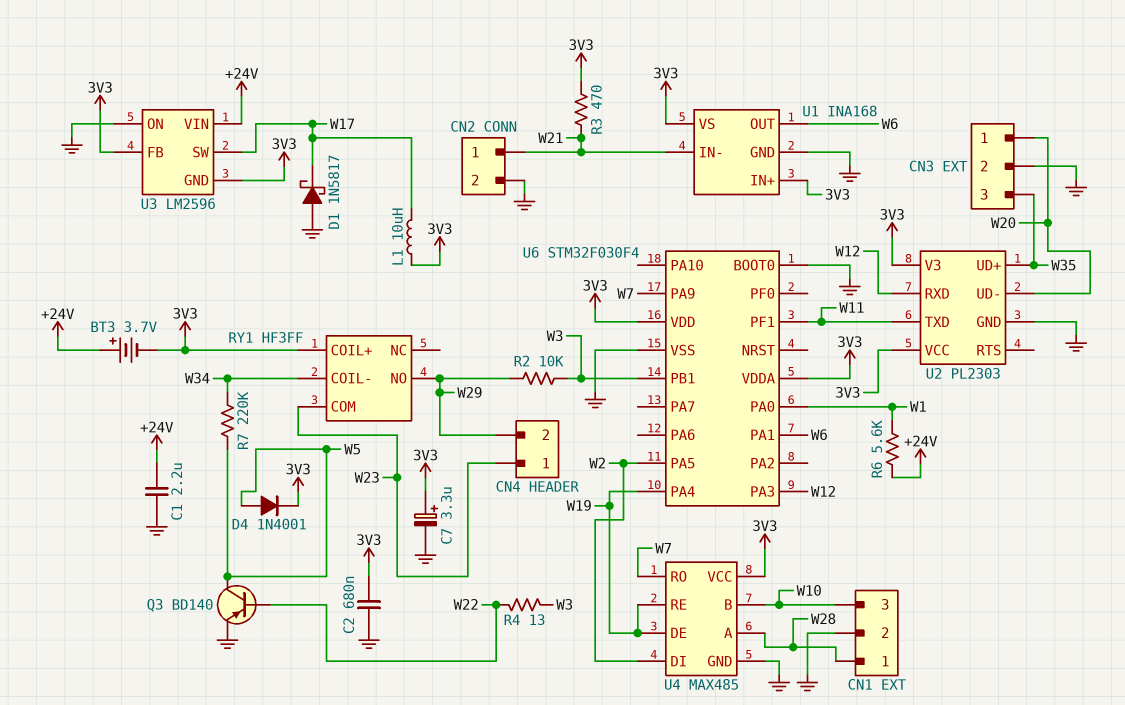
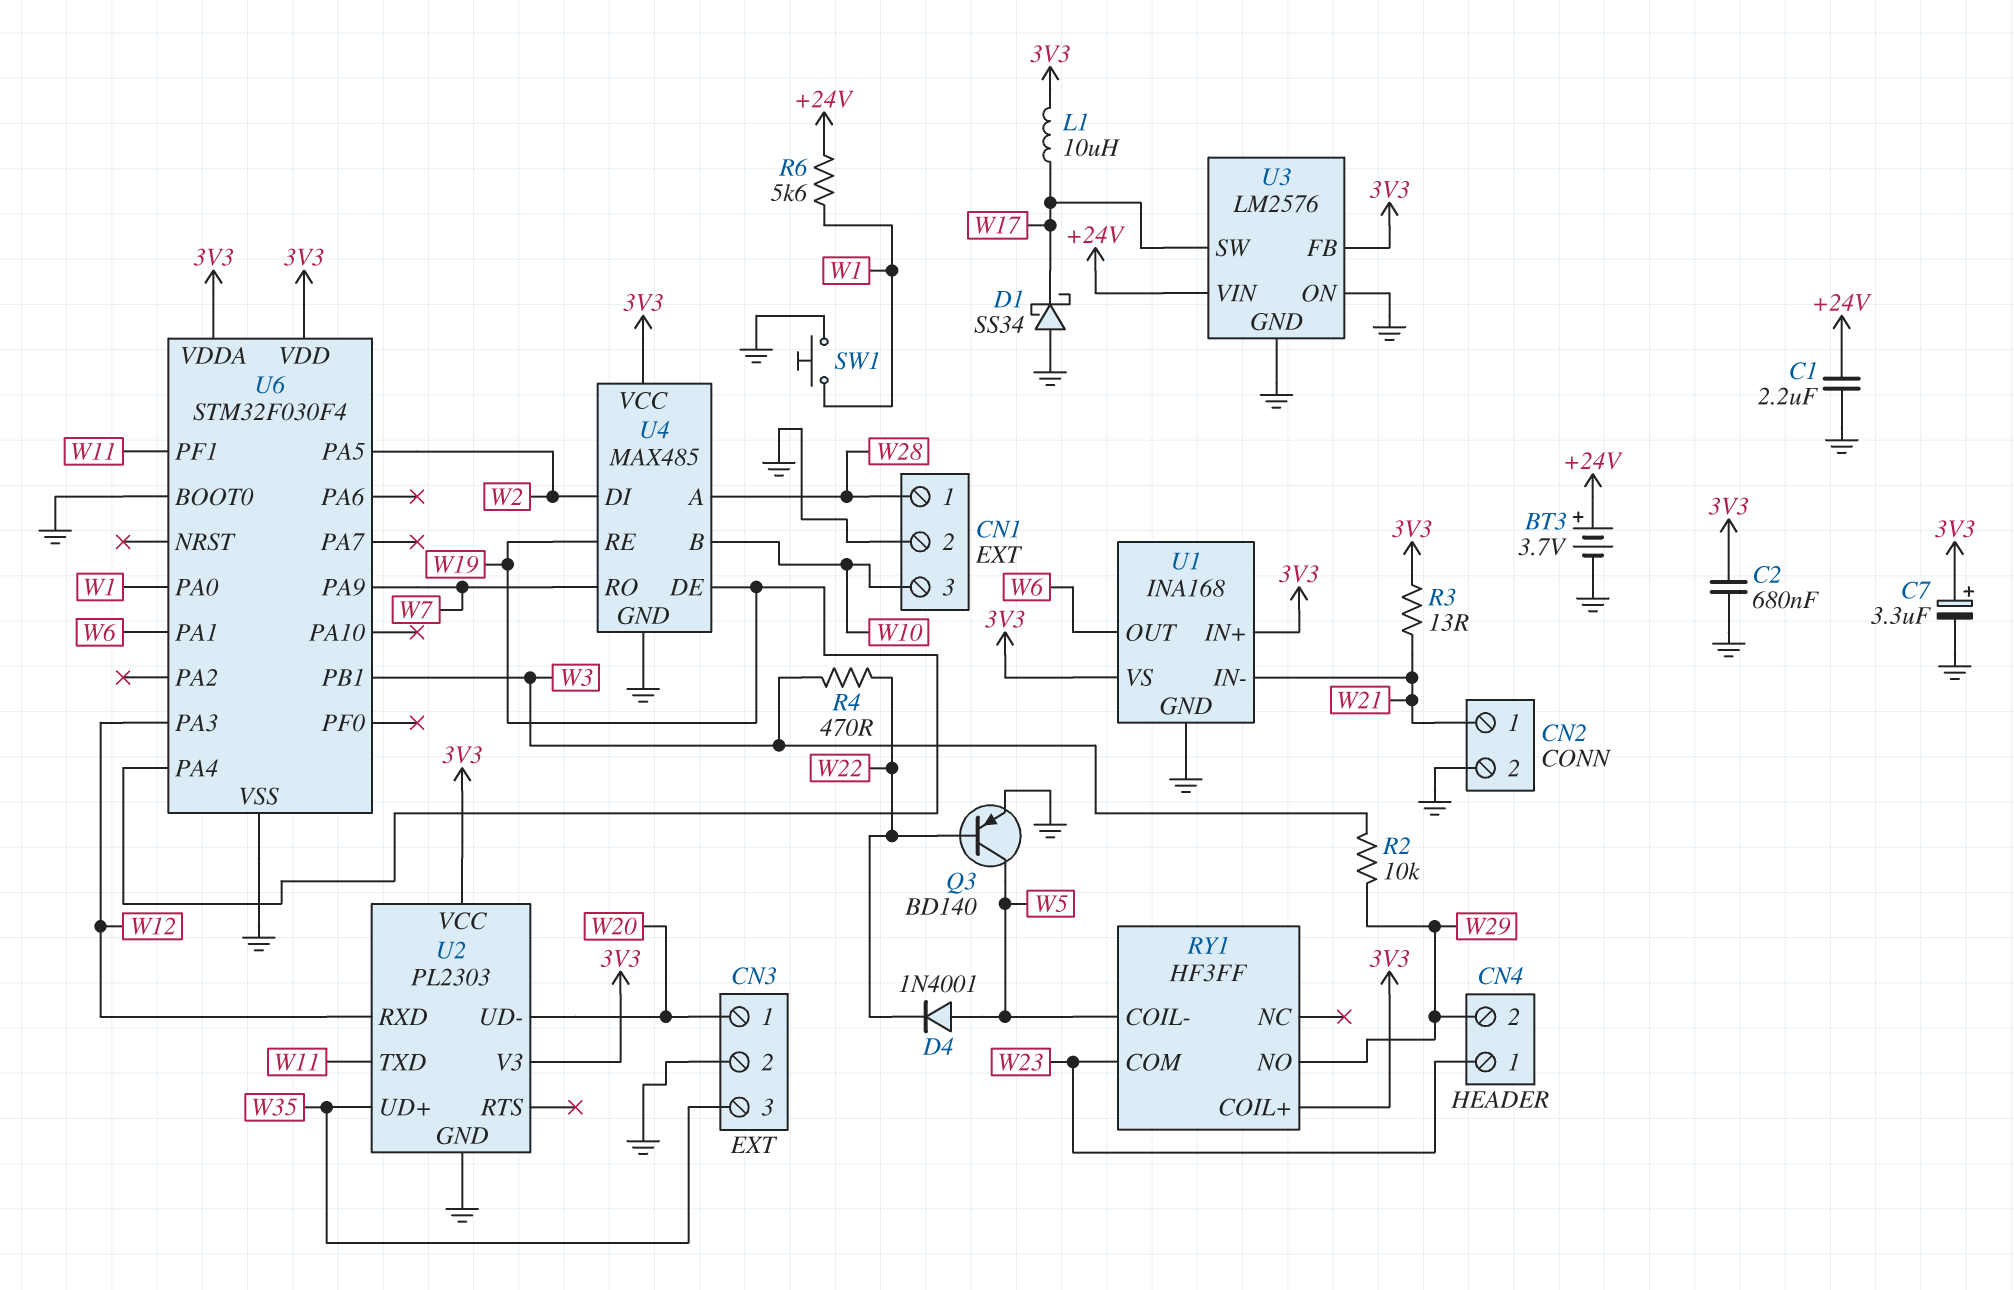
BT3: 3.7V (plus +24V, minus 3V3) -> 3.7V (plus +24V, minus GND)
D1: schottky 1N5817 (A GND, K W17) -> schottky SS34 (A GND, K W17)
D4: diode 1N4001 (A W5, K 3V3) -> diode 1N4001 (A W5, K W22)
R3: 470 (3V3, W21) -> 13 (3V3, W21)
R4: 13 (W3, W22) -> 470 (W3, W22)
R7: 220k (W5, W34) -> none
RY1 pin COIL-: W34 -> W5
SW1: none -> button (GND, W1)
U3: LM2596 -> LM2576
U3 pin GND: 3V3 -> GND

